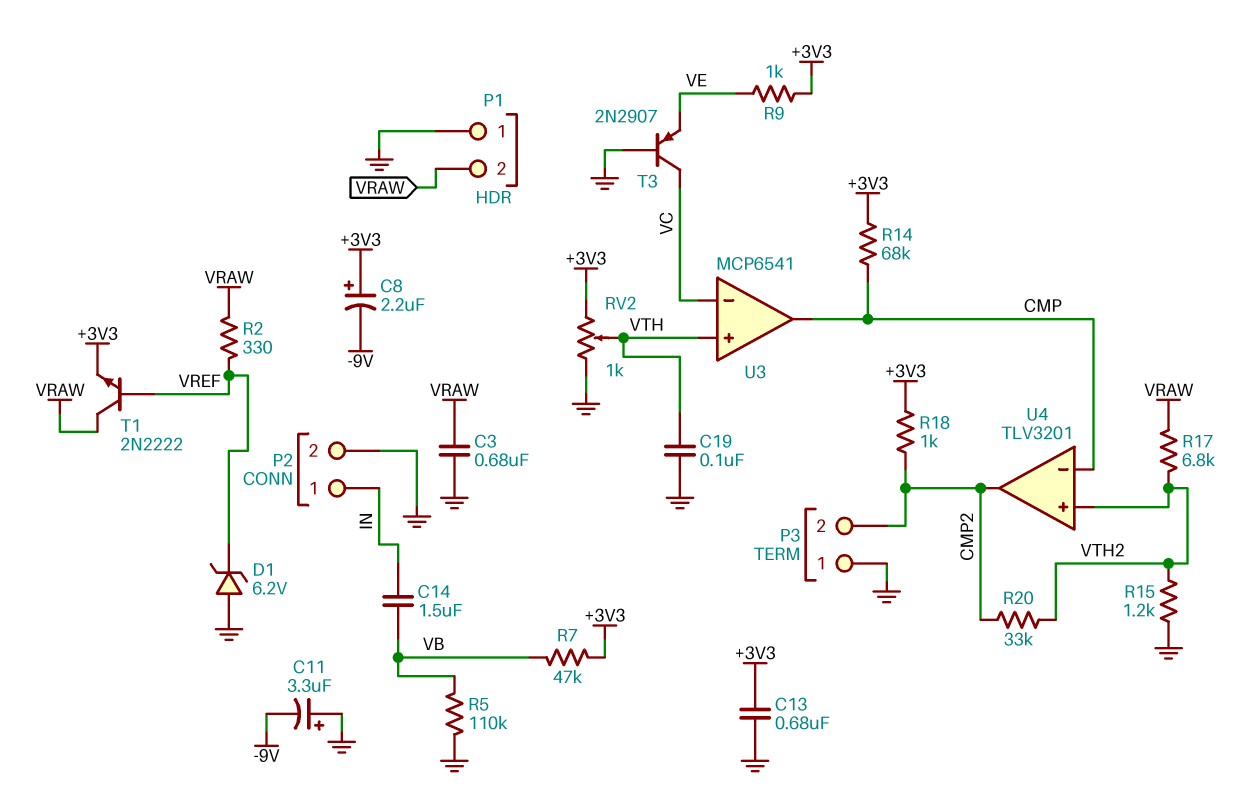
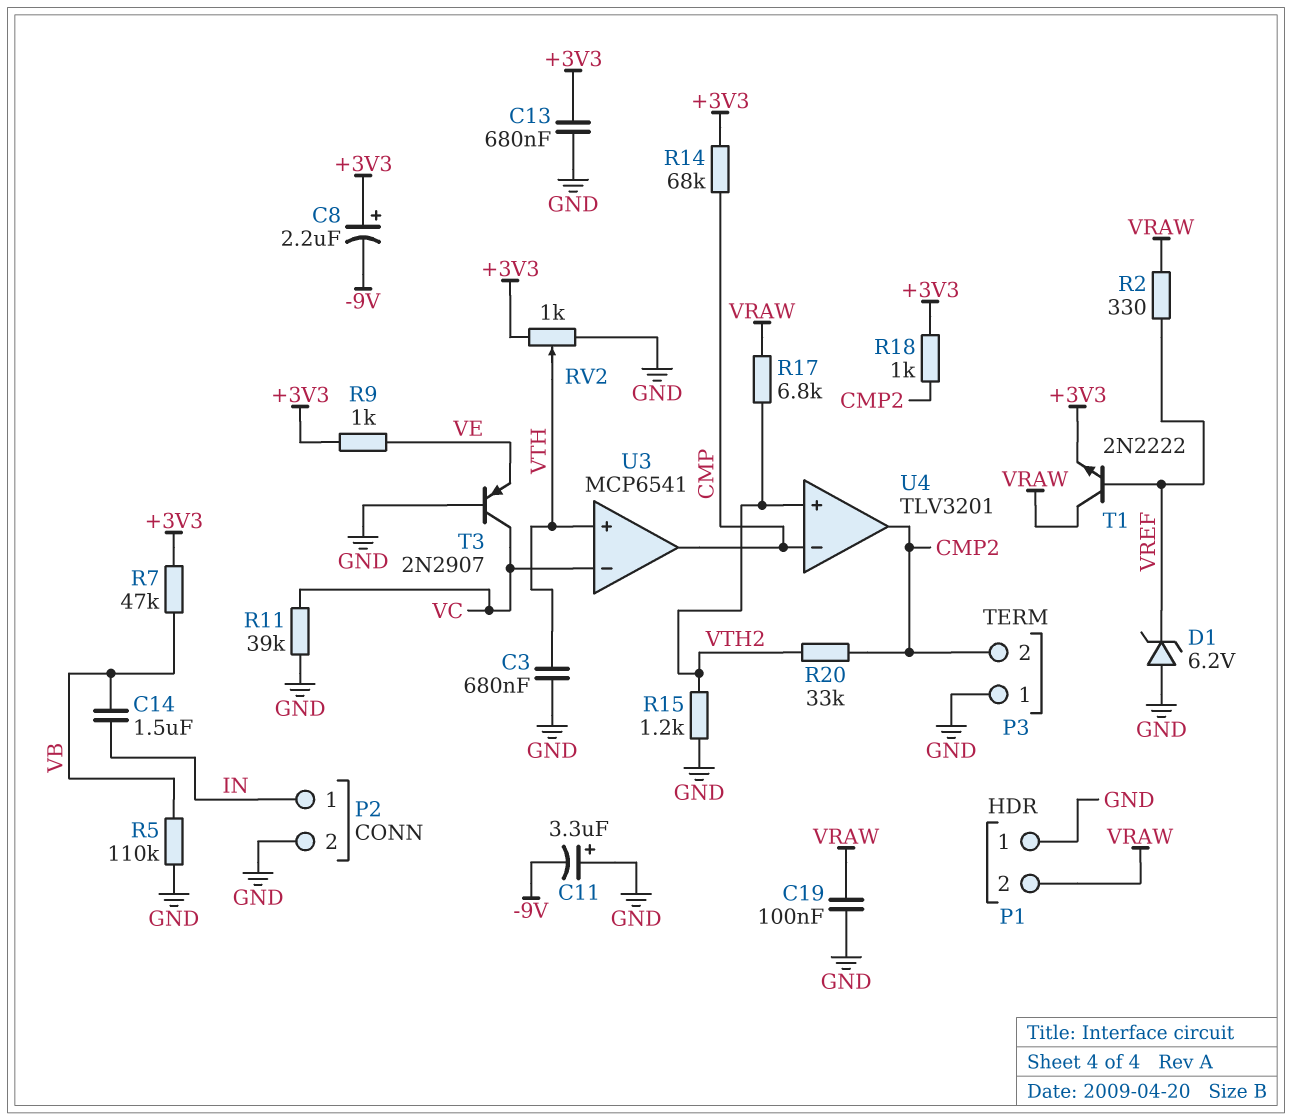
C3: 680nF (GND, VRAW) -> 680nF (GND, VTH)
C19: 100nF (GND, VTH) -> 100nF (GND, VRAW)
R11: none -> 39k (GND, VC)

